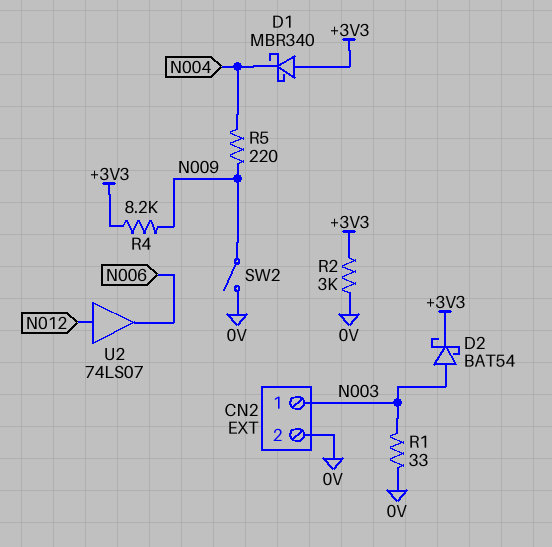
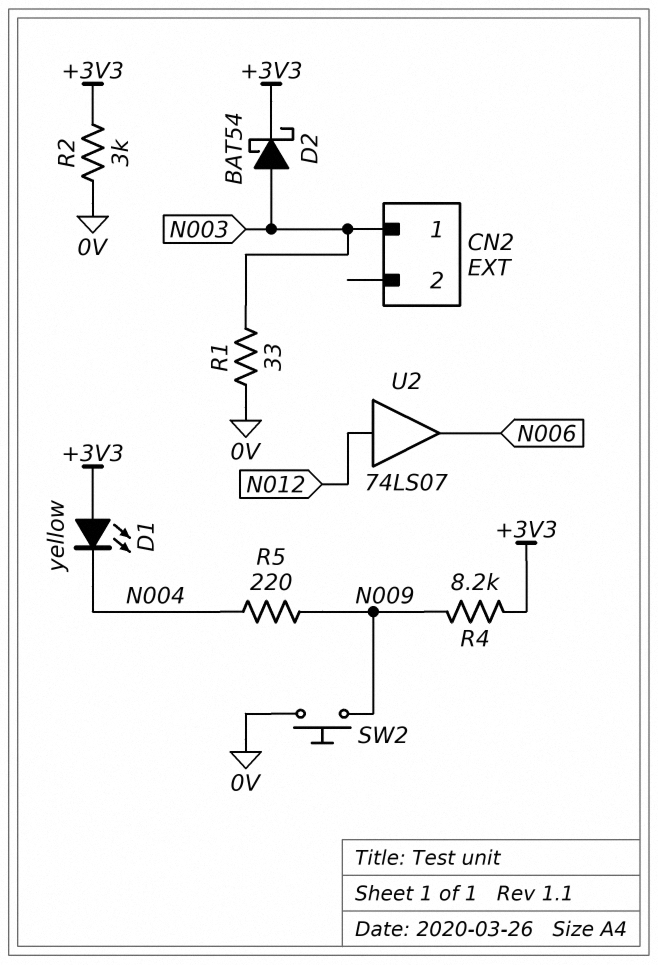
CN2 pin 2: 0V -> none
D1: schottky MBR340 (A +3V3, K N004) -> LED yellow (A +3V3, K N004)
SW2: switch (0V, N009) -> button (0V, N009)

